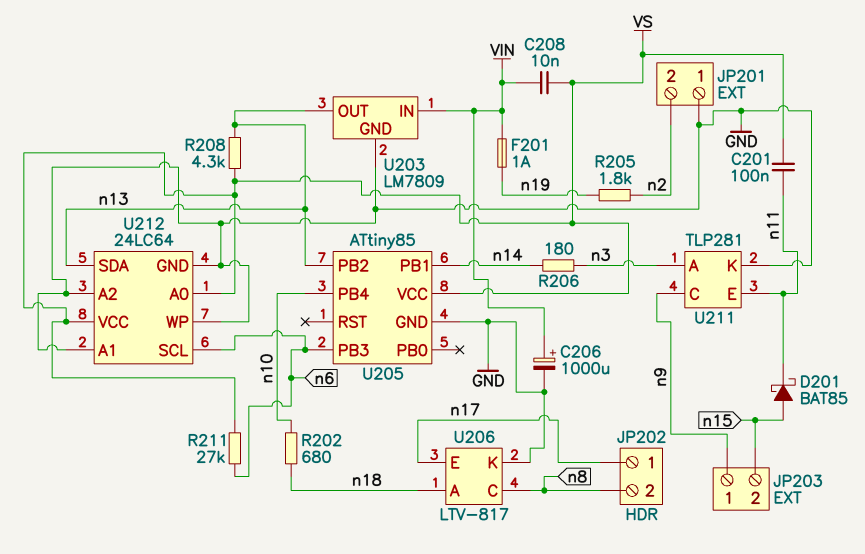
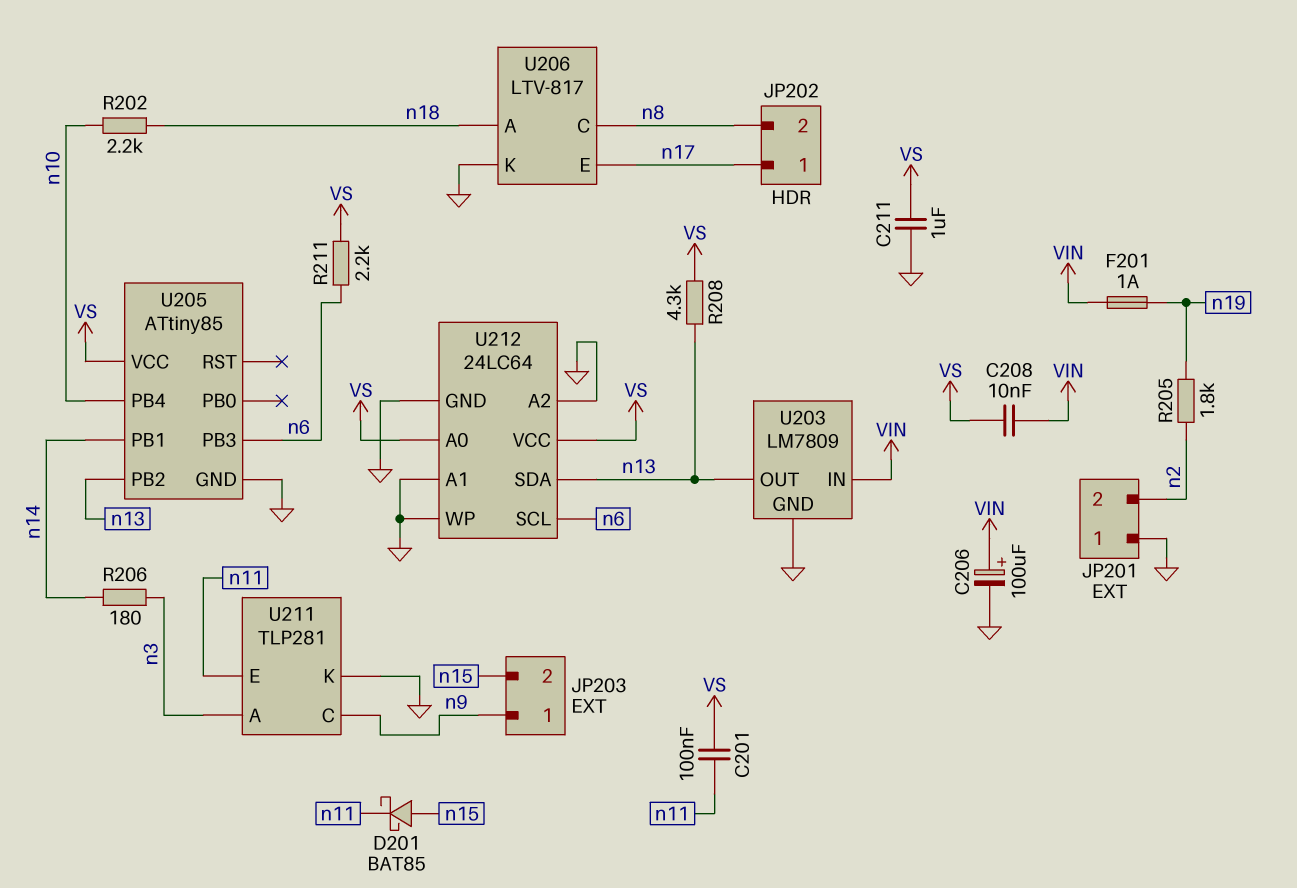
C206: 1000uF (plus VIN, minus GND) -> 100uF (plus VIN, minus GND)
C211: none -> 1uF (GND, VS)
R202: 680 (n10, n18) -> 2.2k (n10, n18)
R211: 27k (VS, n6) -> 2.2k (VS, n6)

